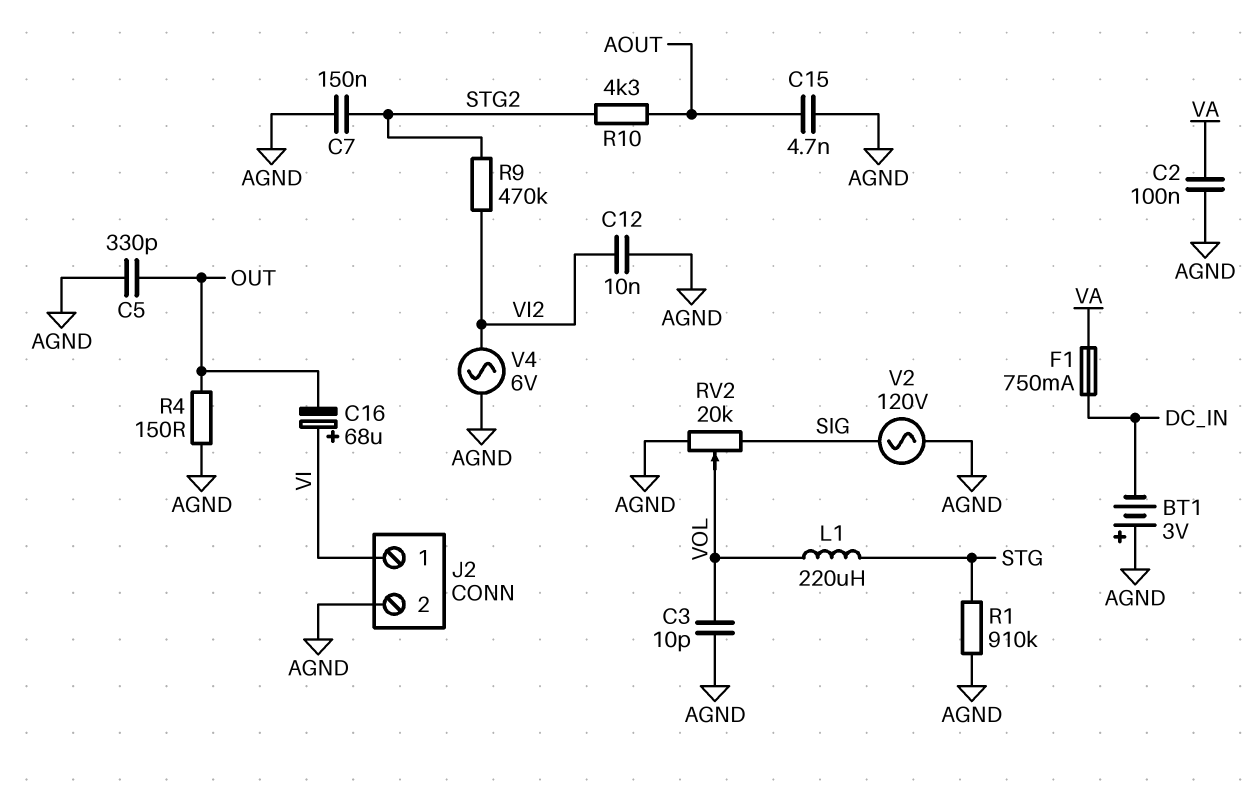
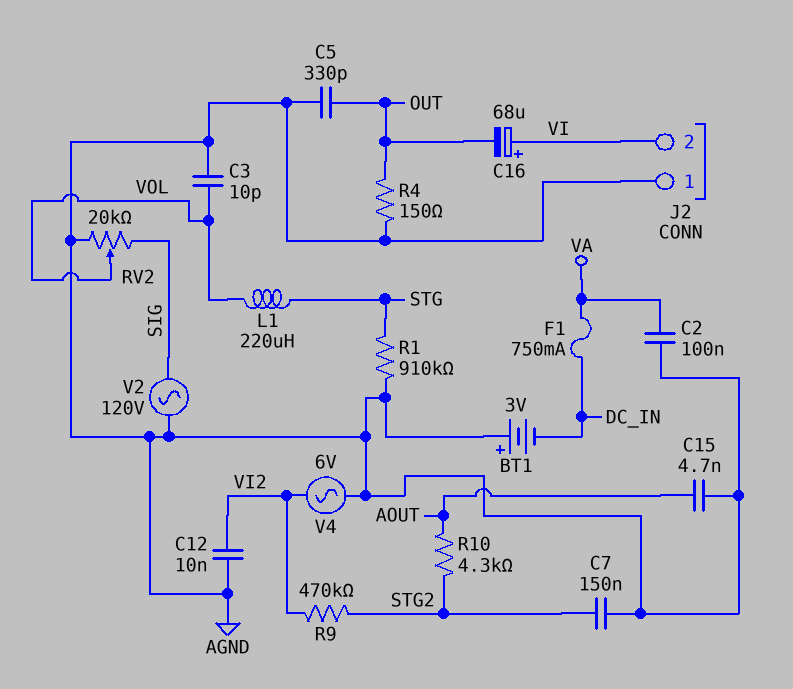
J2 pin 1: VI -> AGND
J2 pin 2: AGND -> VI

